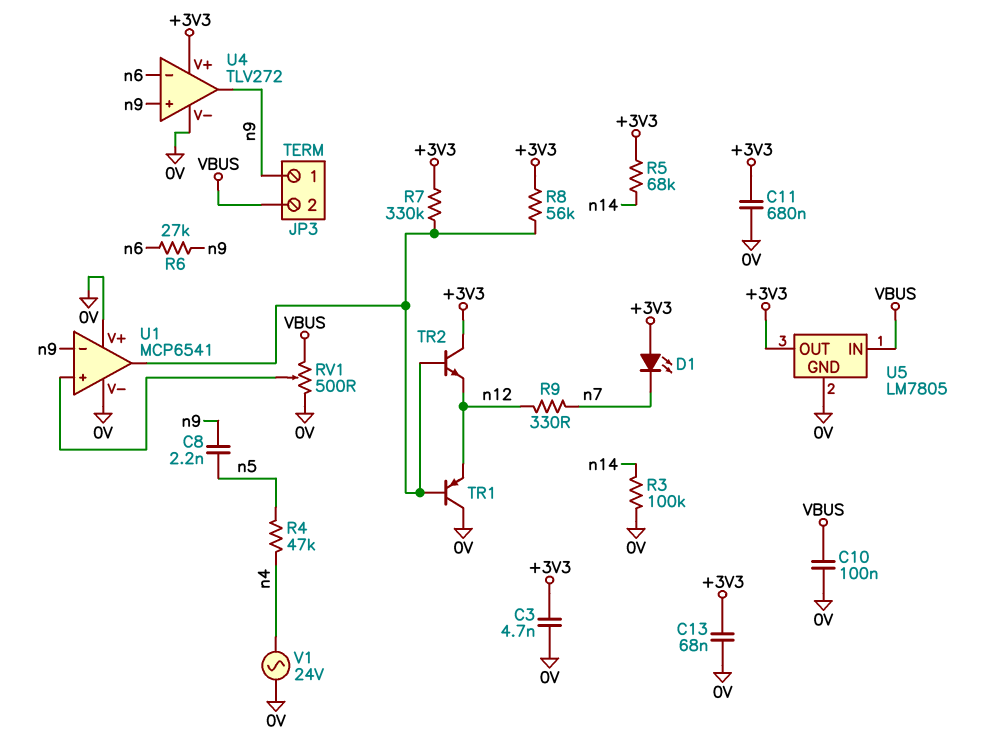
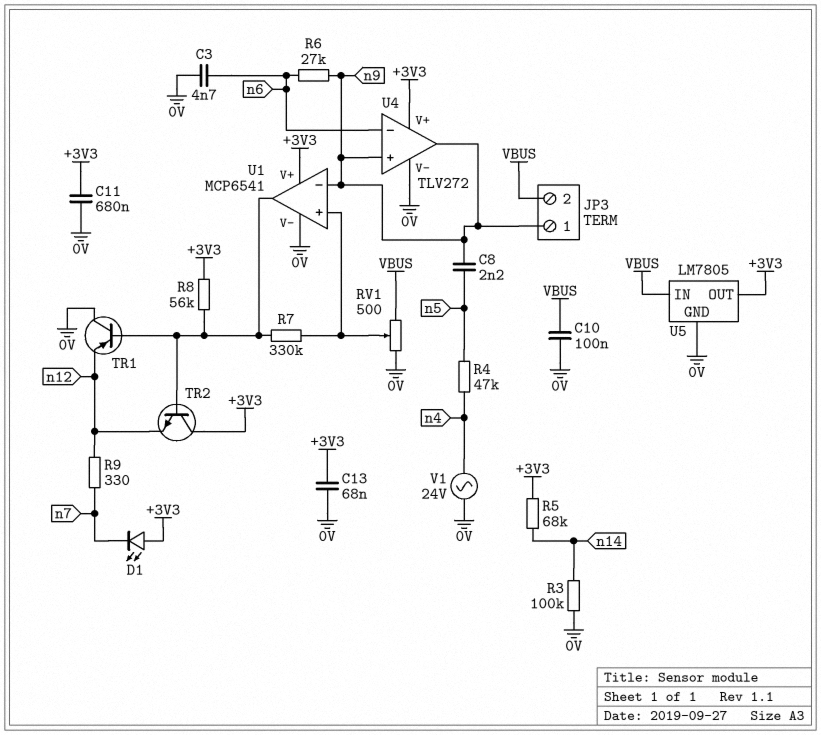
C3: 4.7nF (+3V3, 0V) -> 4.7nF (0V, n6)
R7: 330k (+3V3, U1/out) -> 330k (U1/in+, U1/out)
U1 pin V+: 0V -> +3V3

